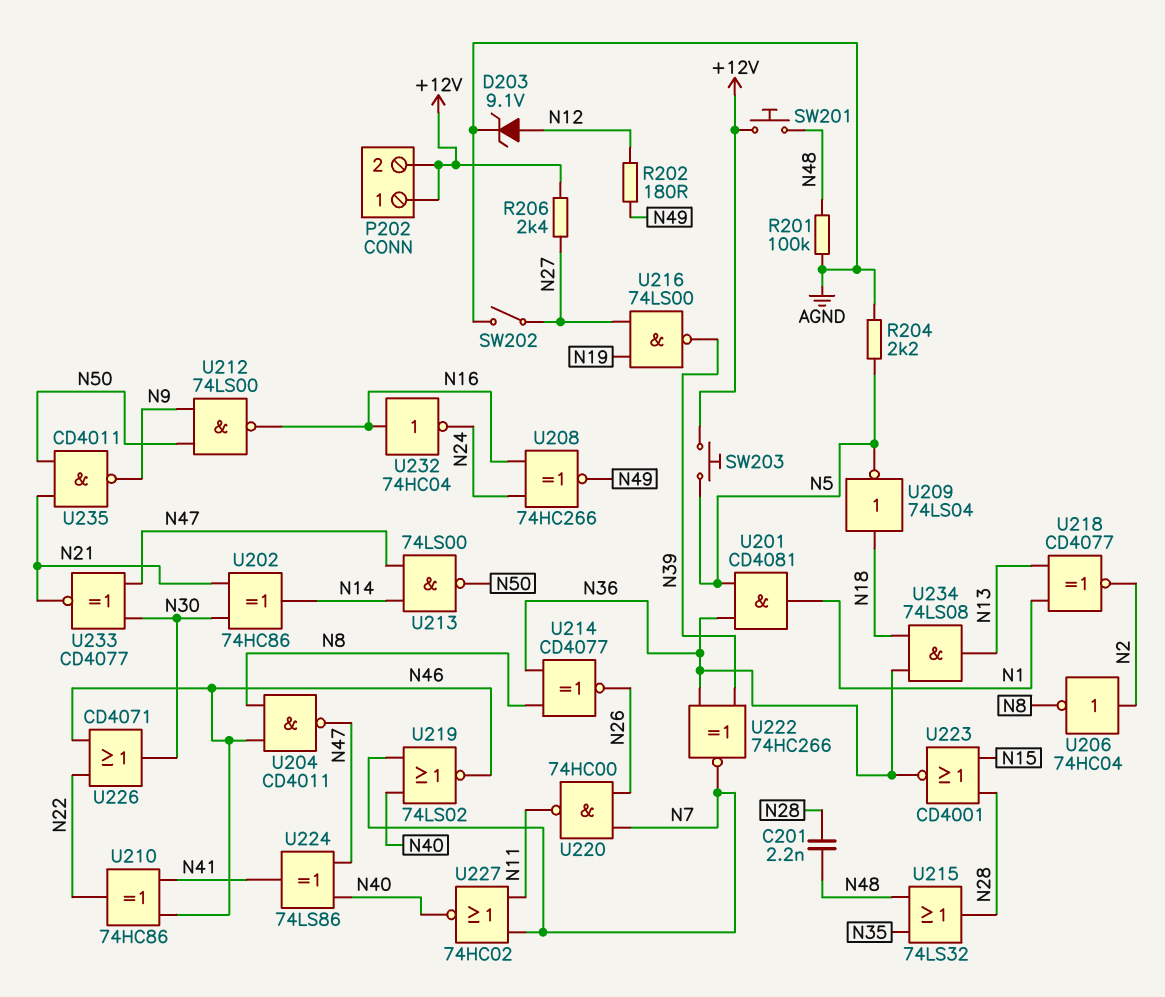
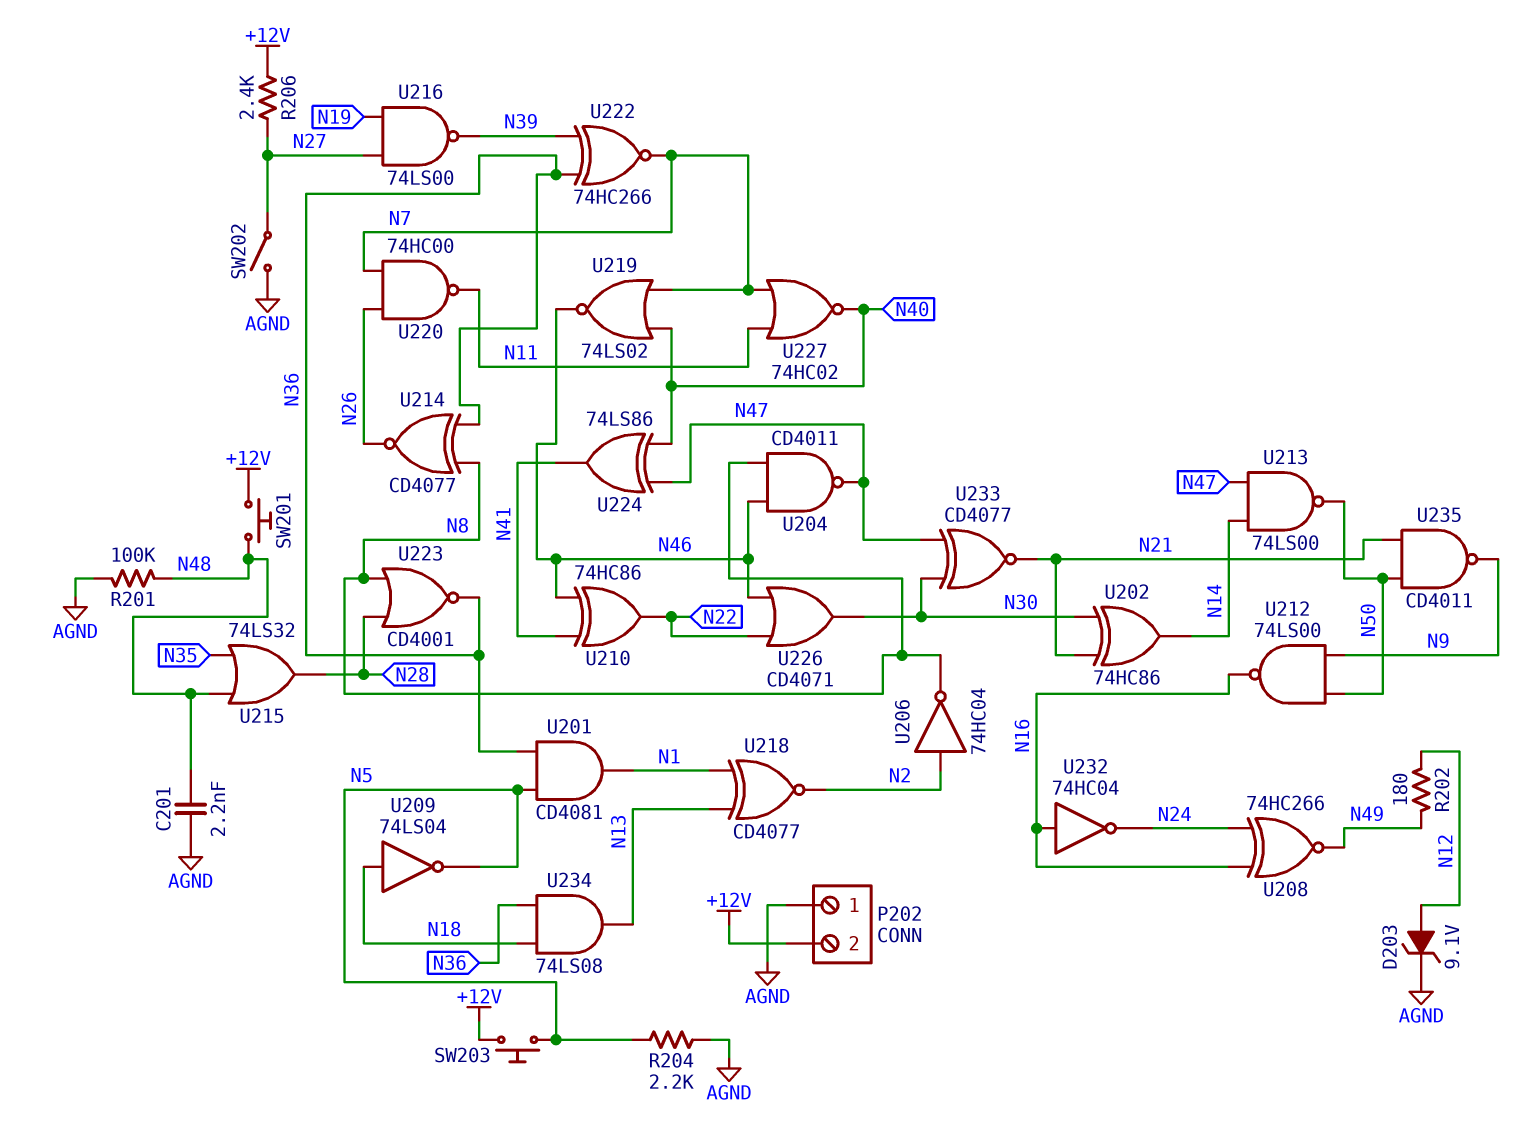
C201: 2.2nF (N28, N48) -> 2.2nF (AGND, N48)
P202 pin 1: +12V -> AGND
U223: NOR CD4001 (in N15, in N28, out N36) -> NOR CD4001 (in N8, in N28, out N36)

